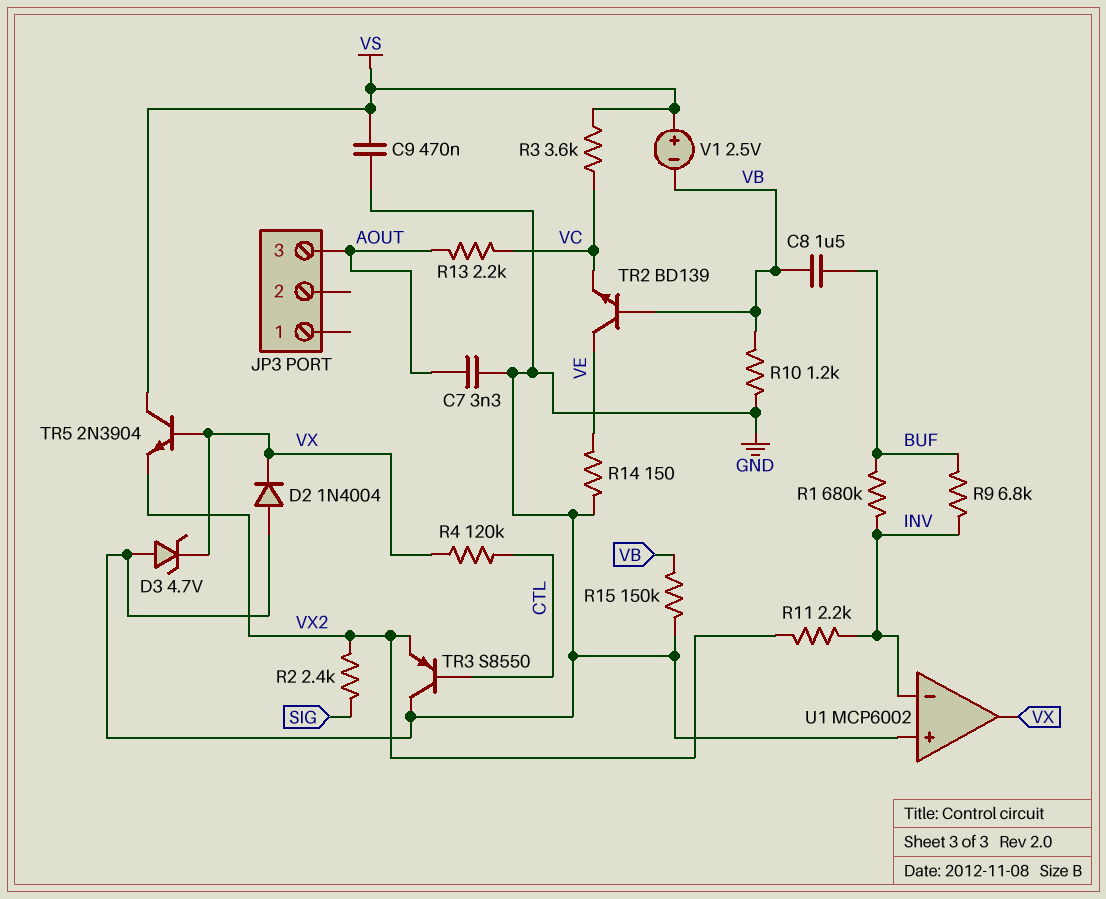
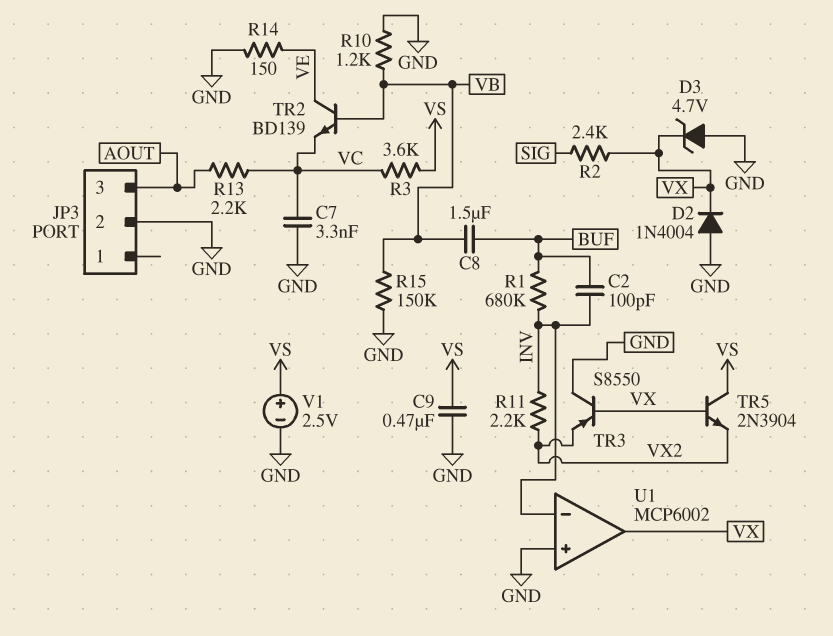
C2: none -> 100pF (BUF, INV)
C7: 3.3nF (AOUT, GND) -> 3.3nF (GND, VC)
JP3 pin 2: none -> GND
R2: 2.4k (SIG, VX2) -> 2.4k (SIG, VX)
R4: 120k (CTL, VX) -> none
R9: 6.8k (BUF, INV) -> none
TR3: PNP S8550 (B CTL, C GND, E VX2) -> PNP S8550 (B VX, C GND, E VX2)
V1: 2.5V (plus VS, minus VB) -> 2.5V (plus VS, minus GND)

